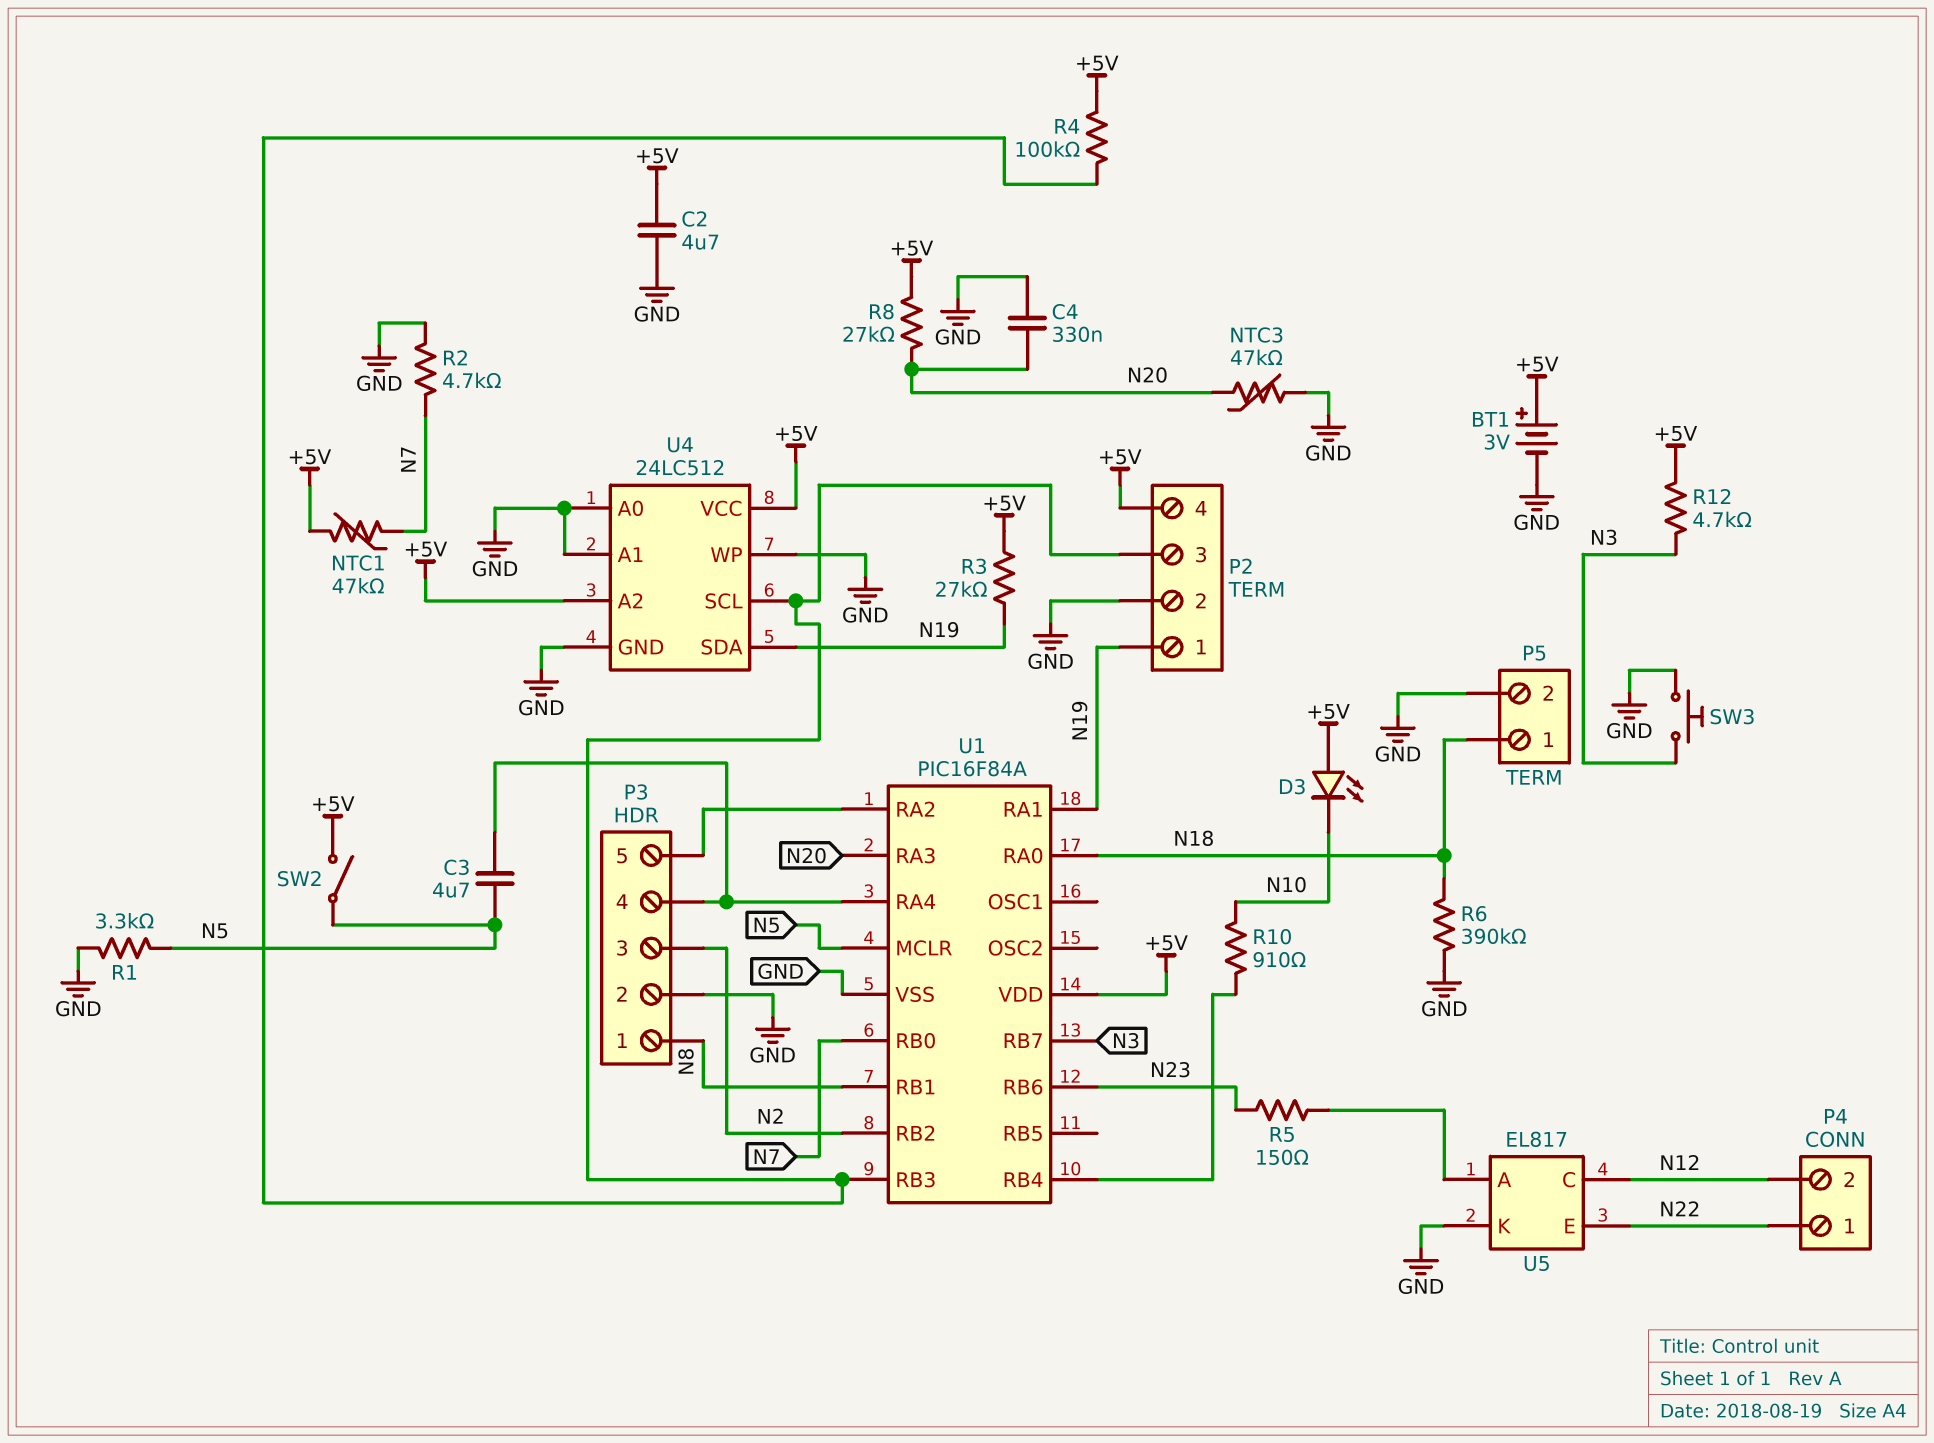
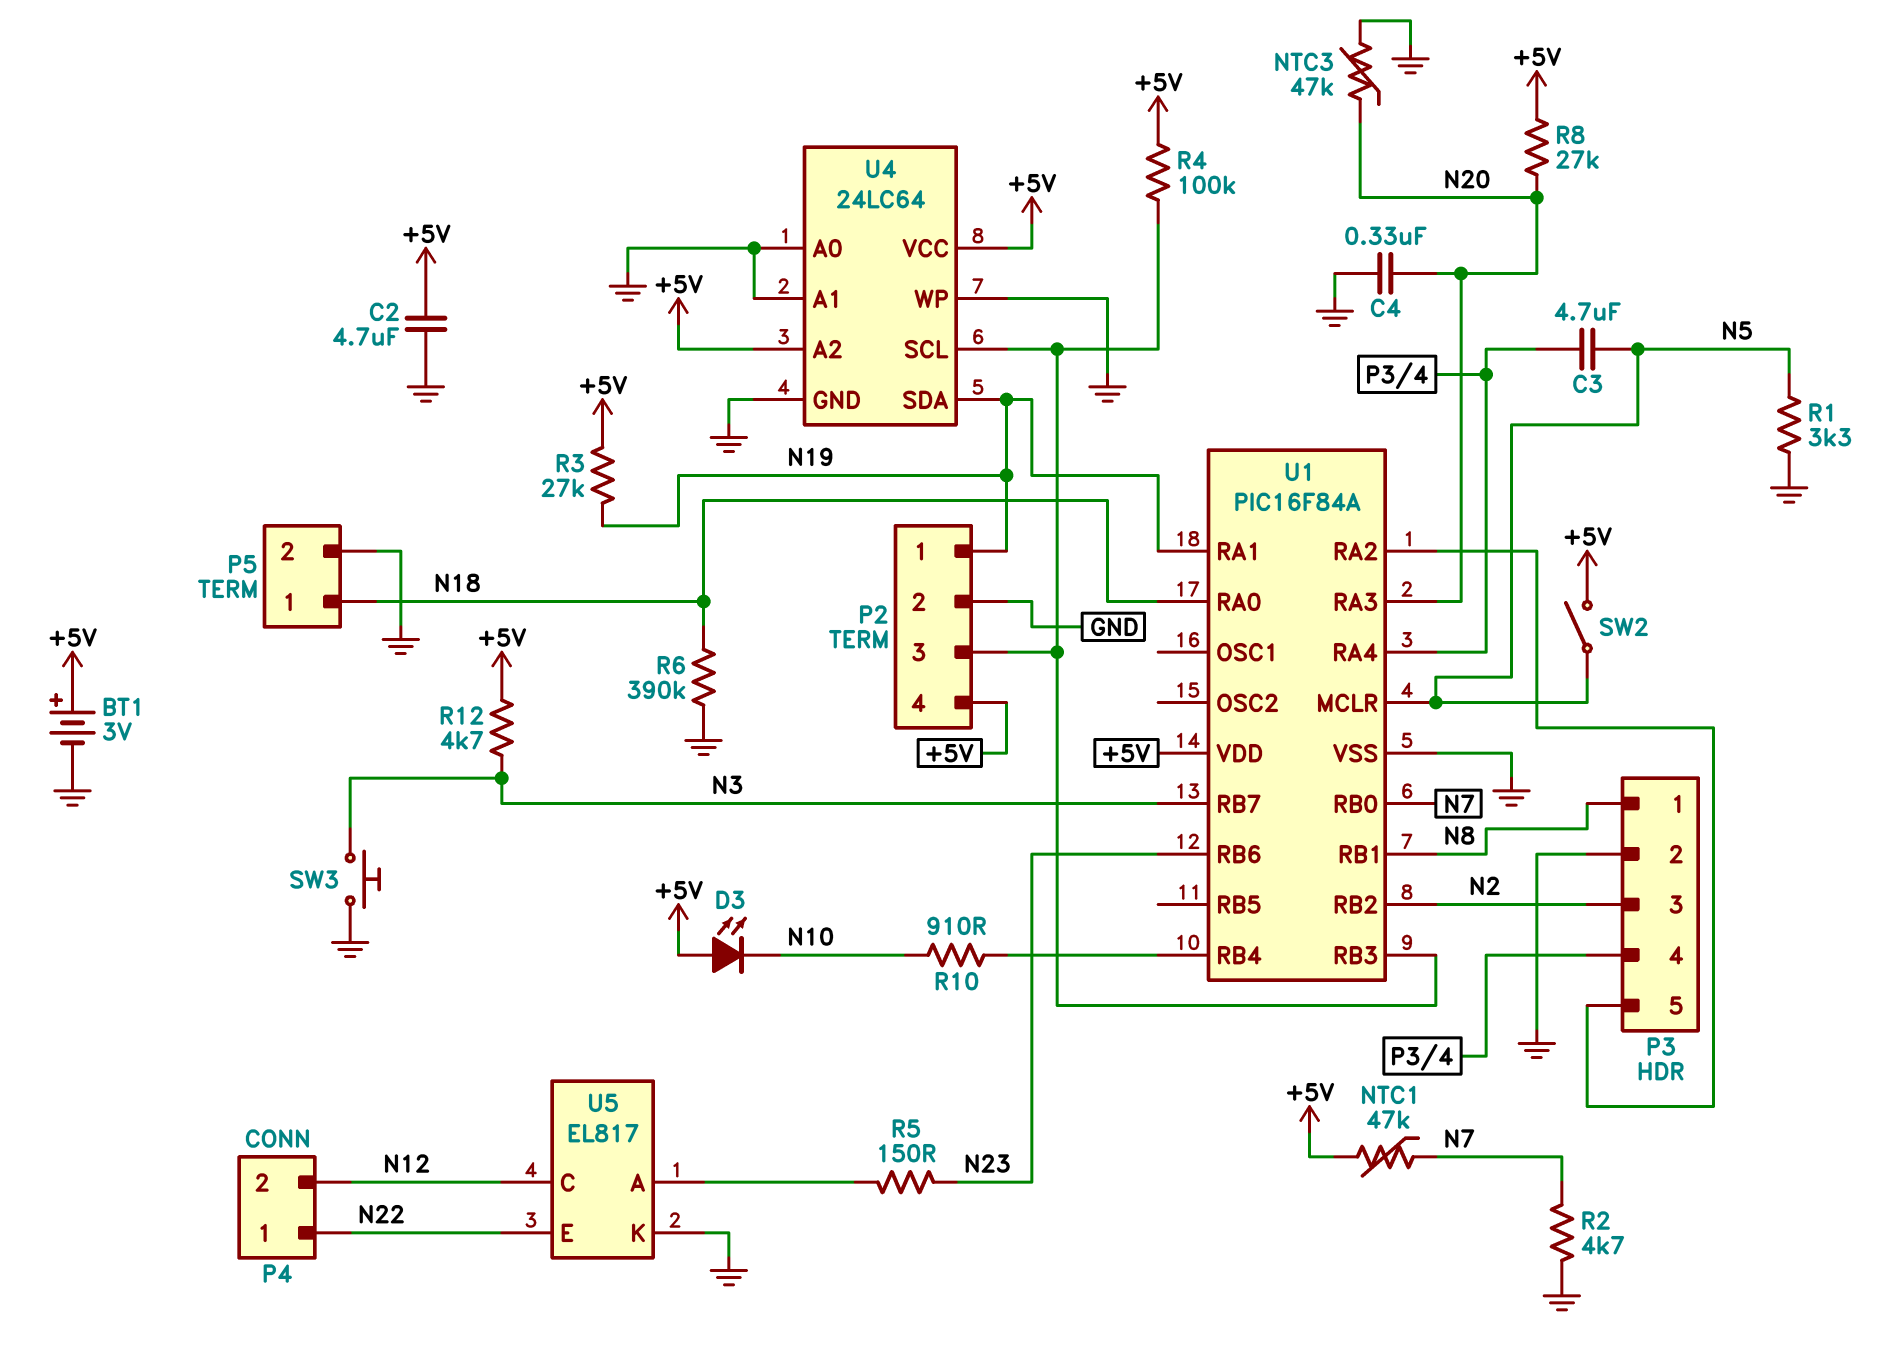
U4: 24LC512 -> 24LC64

